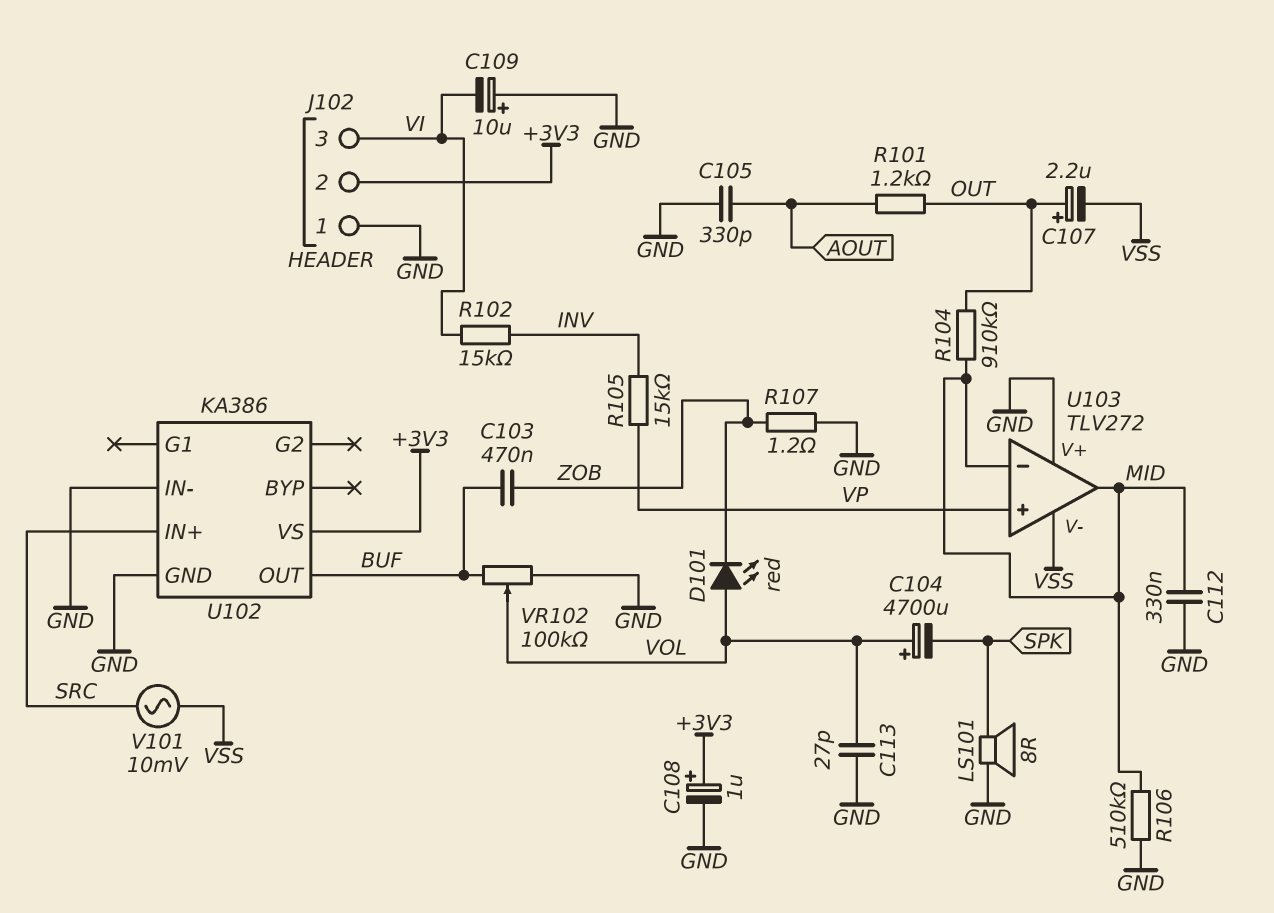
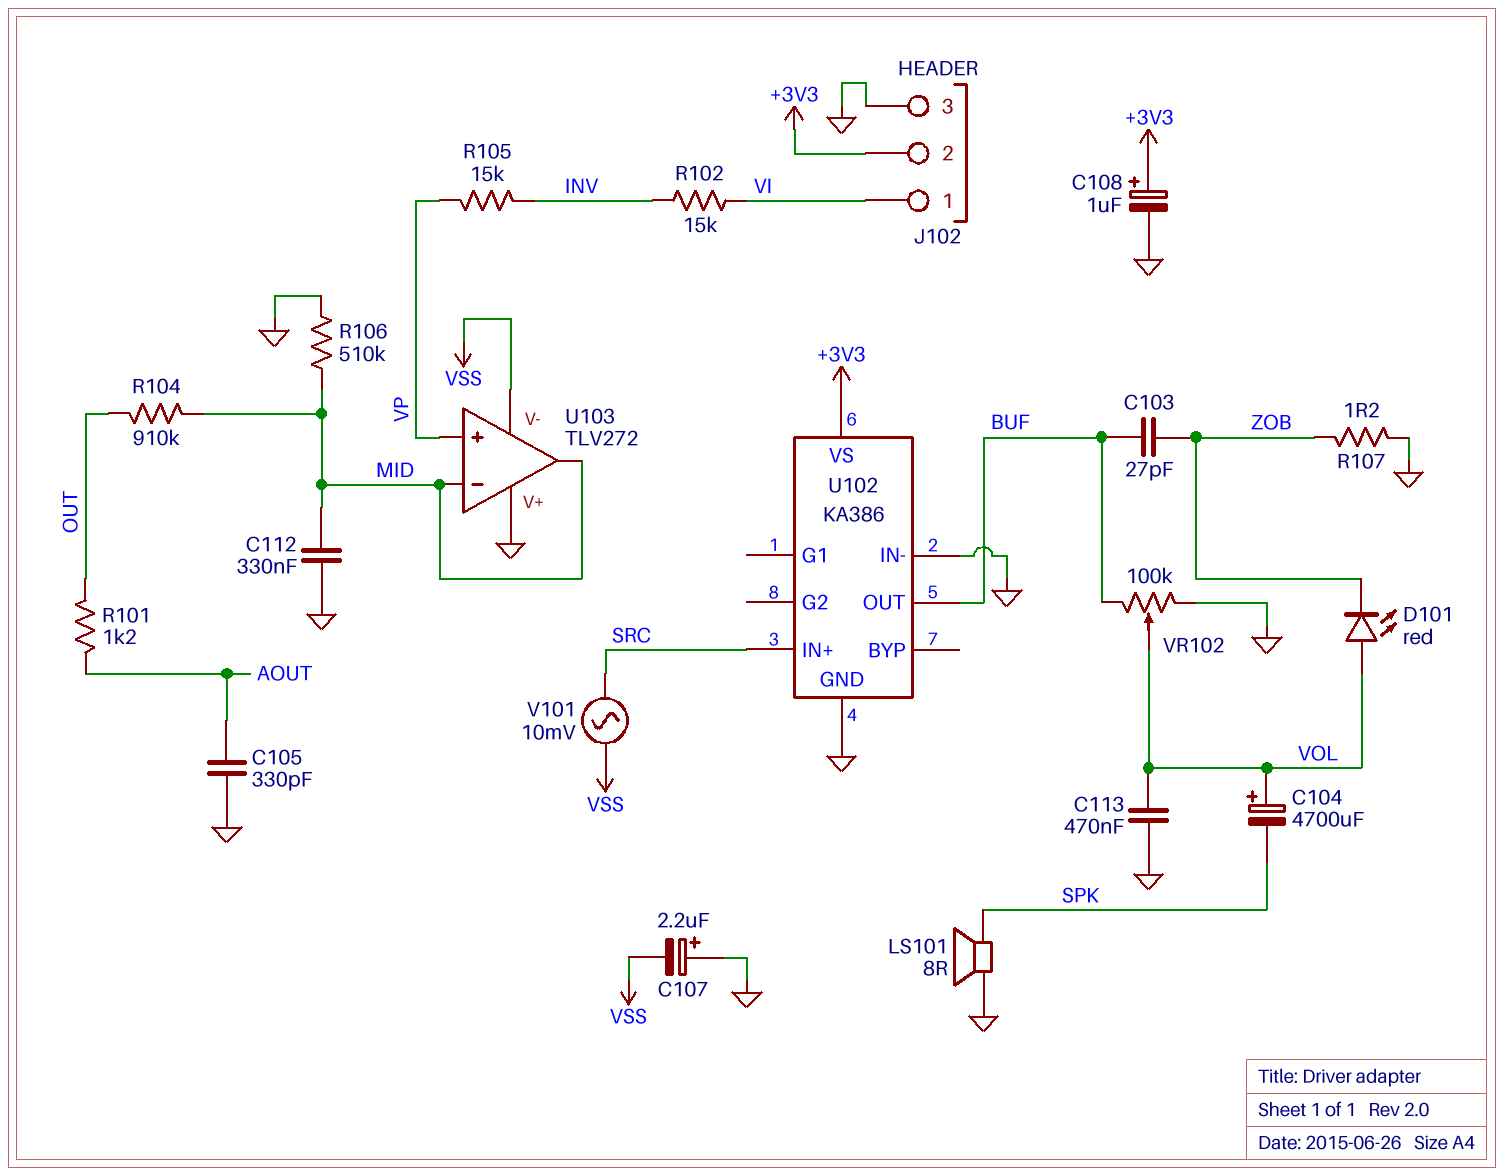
C103: 470nF (BUF, ZOB) -> 27pF (BUF, ZOB)
C107: 2.2uF (plus OUT, minus VSS) -> 2.2uF (plus GND, minus VSS)
C109: 10uF (plus GND, minus VI) -> none
C113: 27pF (GND, VOL) -> 470nF (GND, VOL)
J102 pin 1: GND -> VI
J102 pin 3: VI -> GND

